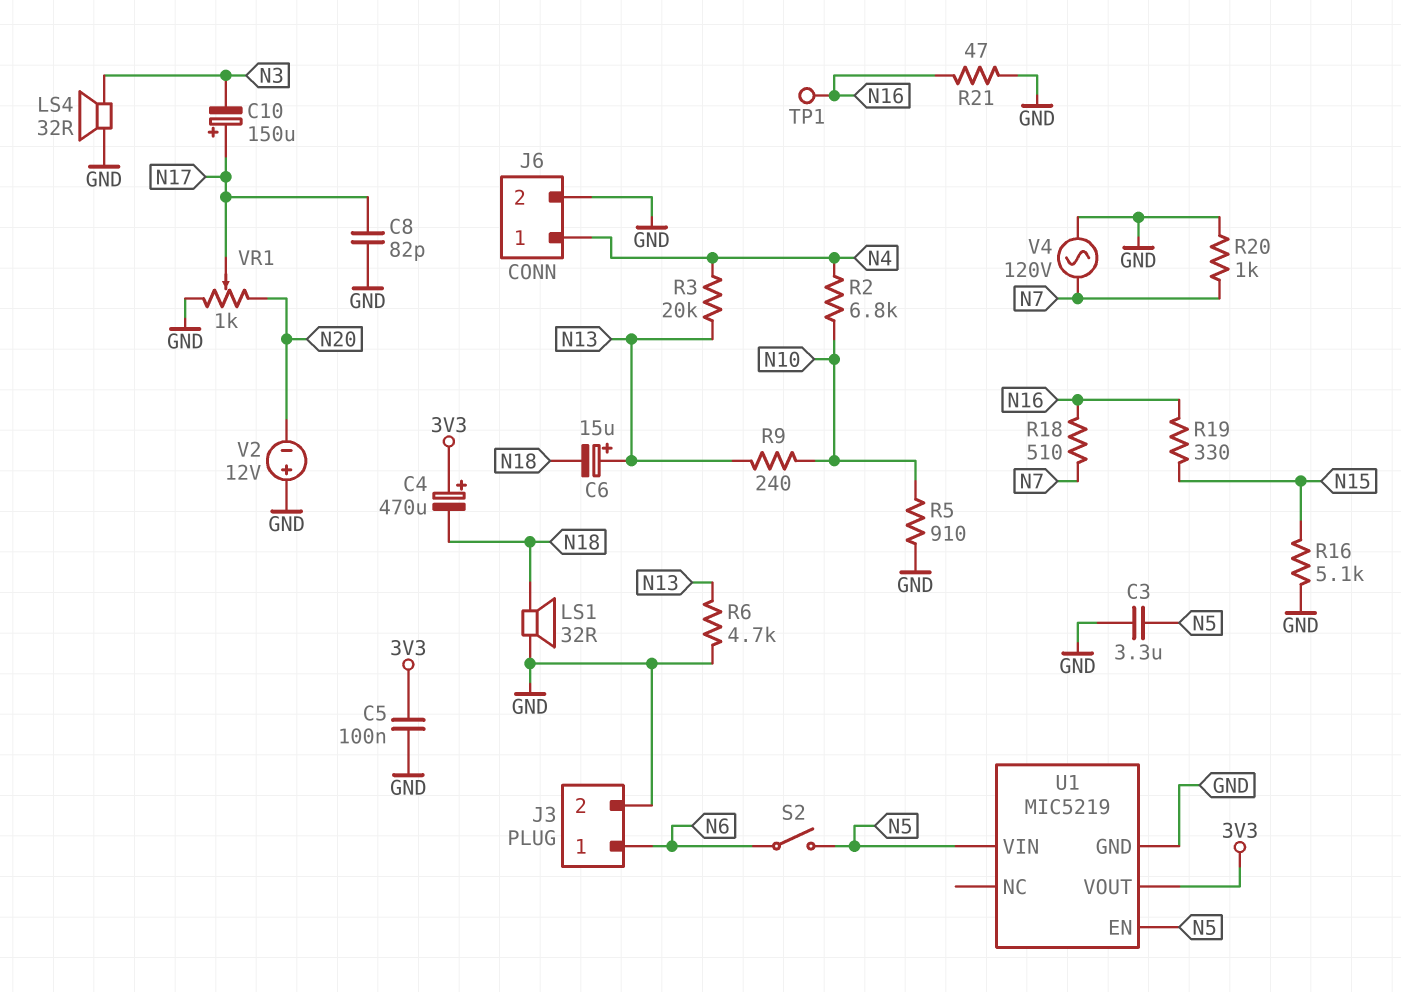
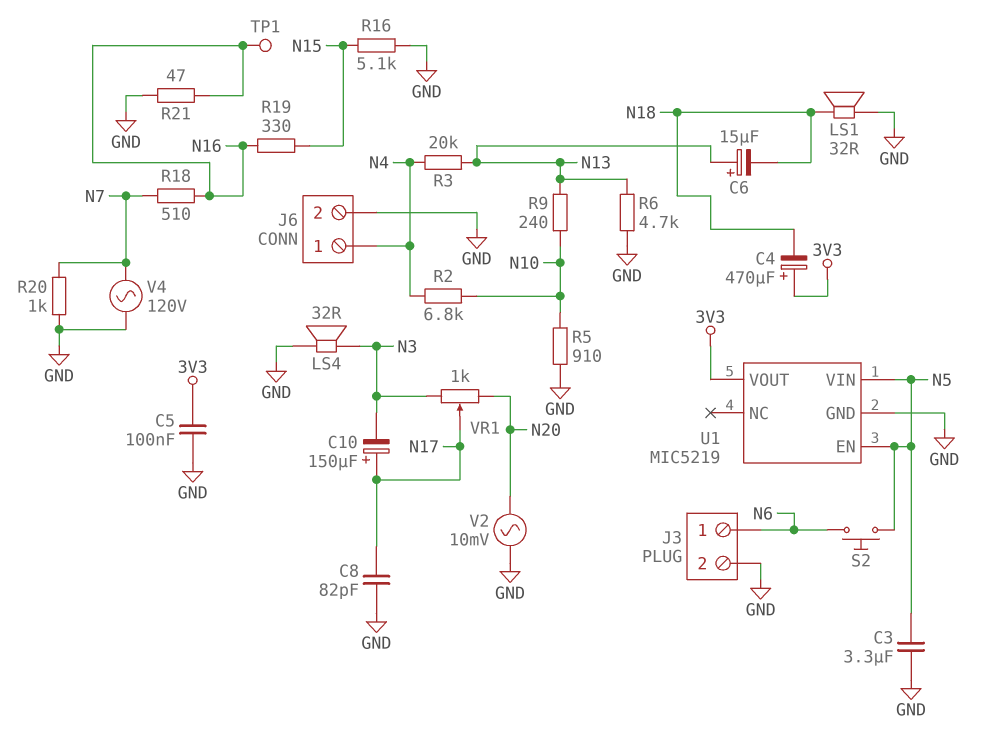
S2: switch (N5, N6) -> button (N5, N6)
V2: 12V (plus GND, minus N20) -> AC 10mV (GND, N20)
VR1: 1k (GND, N20, wiper N17) -> 1k (N3, N20, wiper N17)

